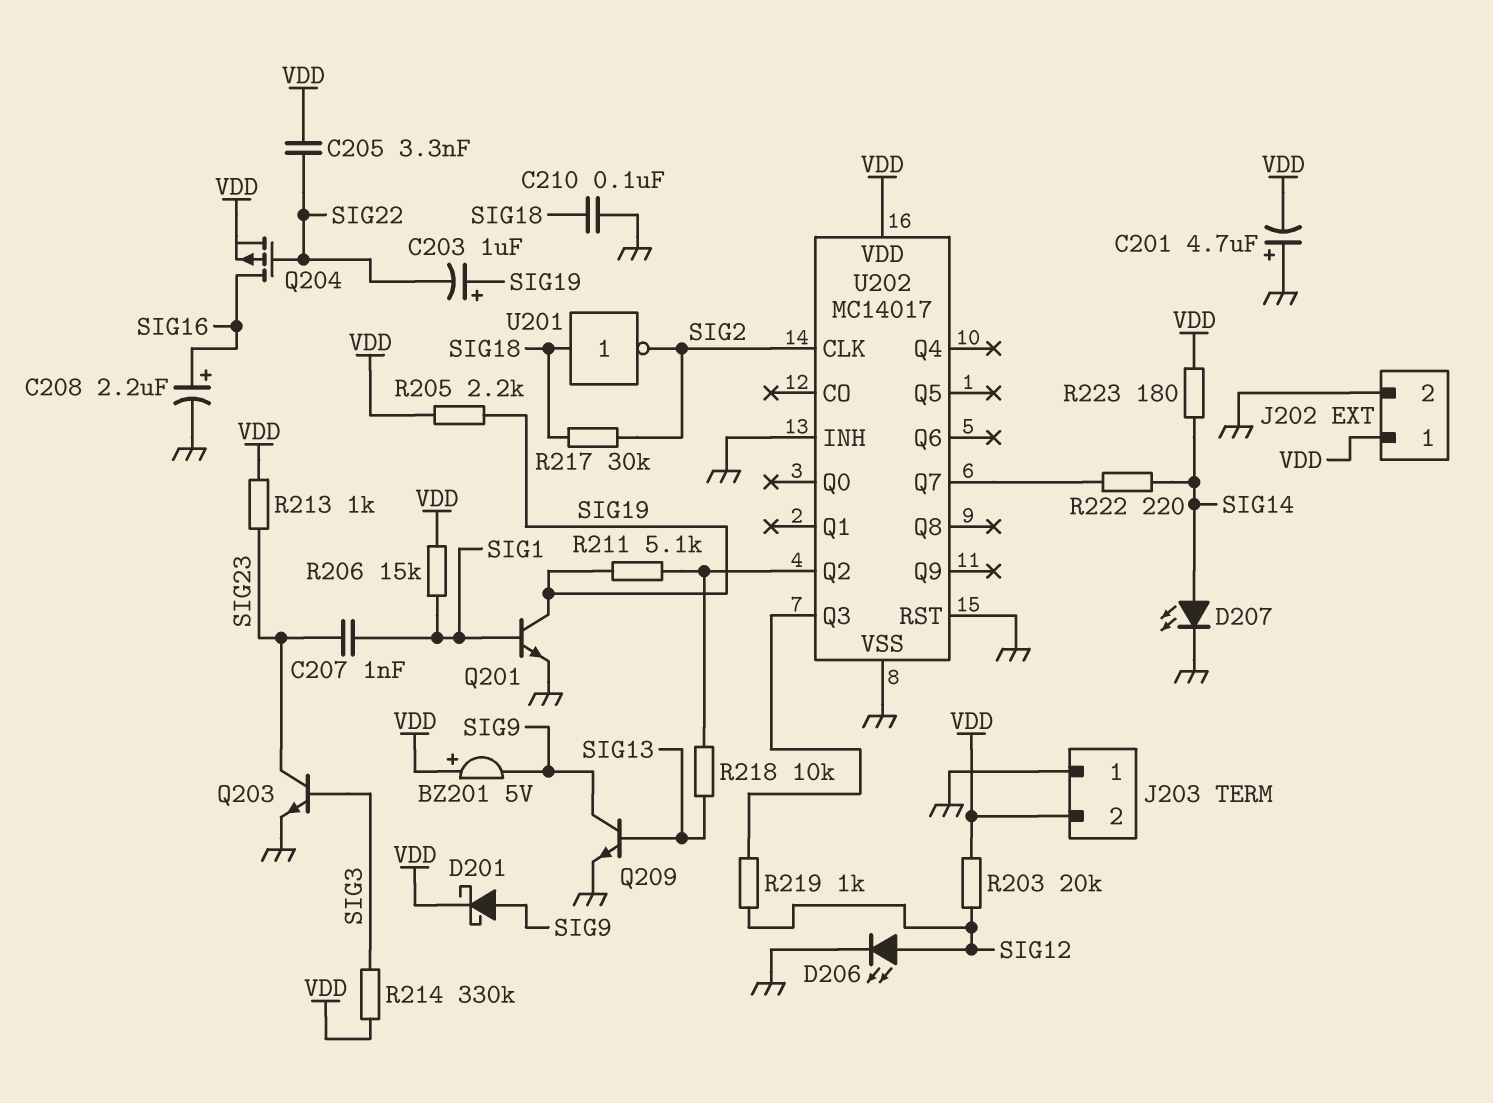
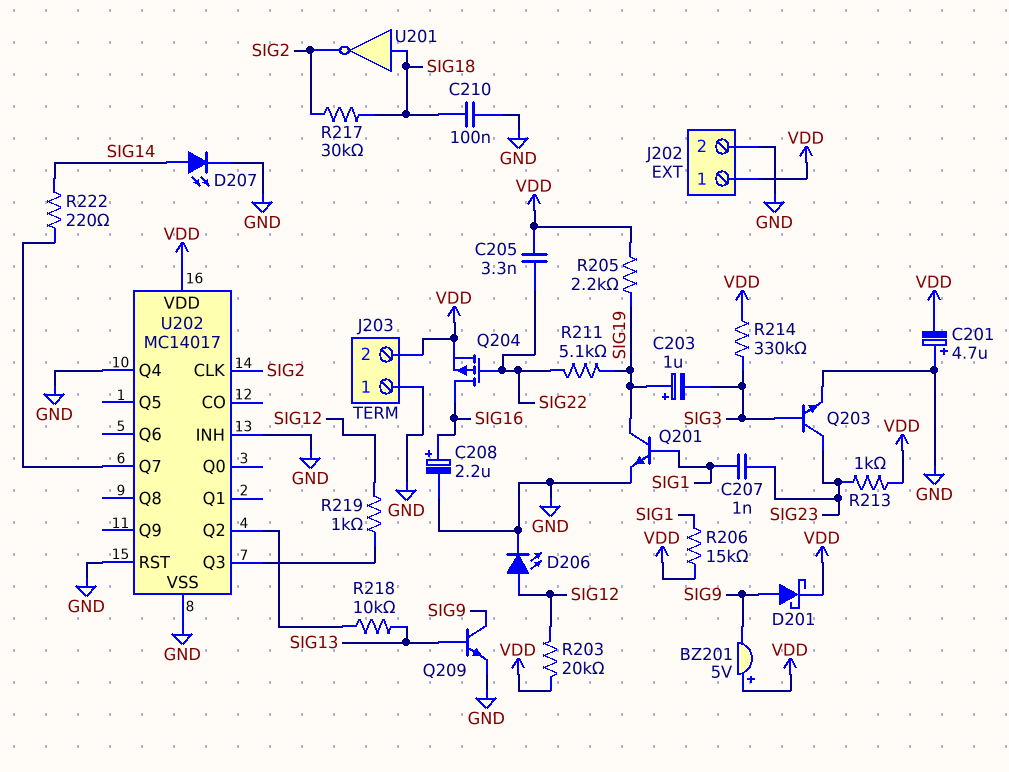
C203: 1uF (plus SIG19, minus SIG22) -> 1uF (plus SIG19, minus SIG3)
R211: 5.1k (SIG19, U202/Q2) -> 5.1k (SIG19, SIG22)
R223: 180 (SIG14, VDD) -> none
U202 pin Q4: none -> GND

